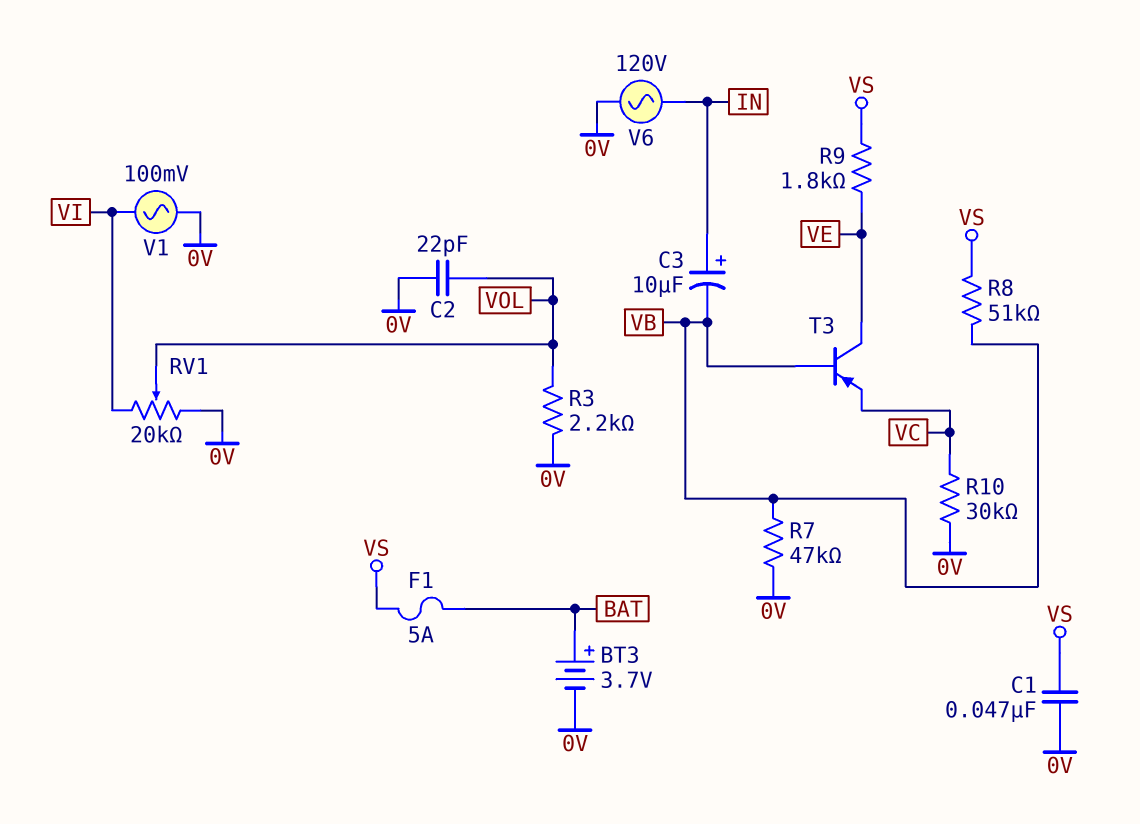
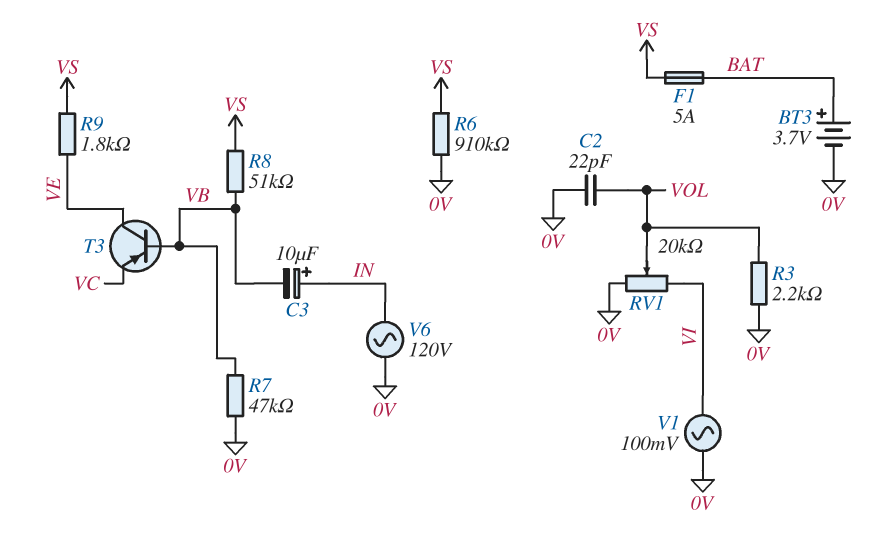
C1: 47nF (0V, VS) -> none
R6: none -> 910k (0V, VS)
R10: 30k (0V, VC) -> none

